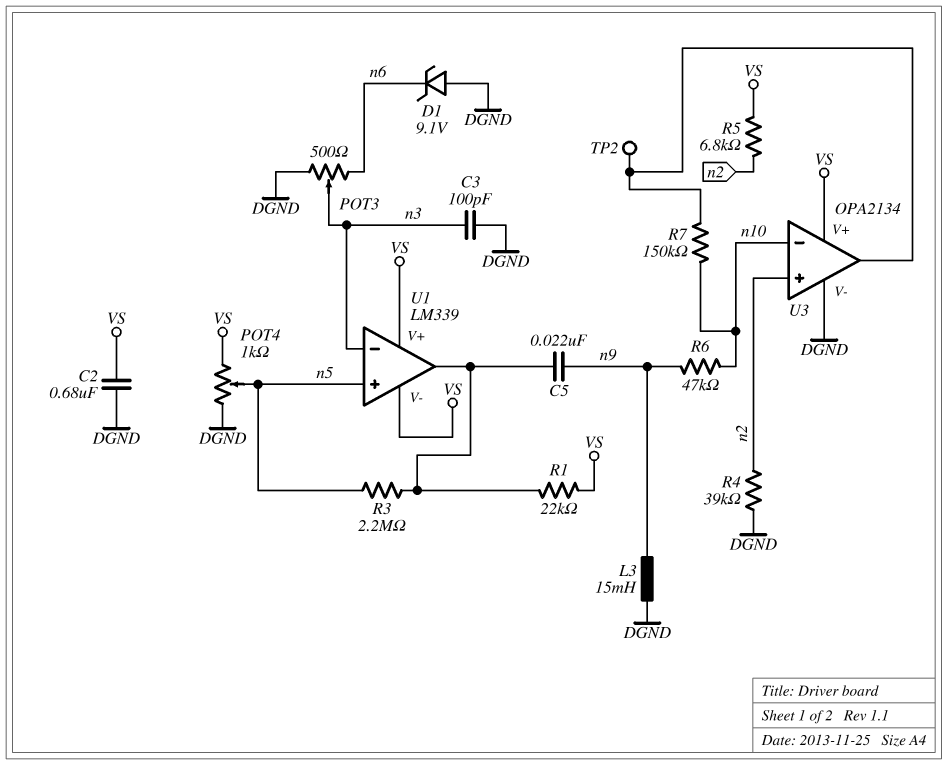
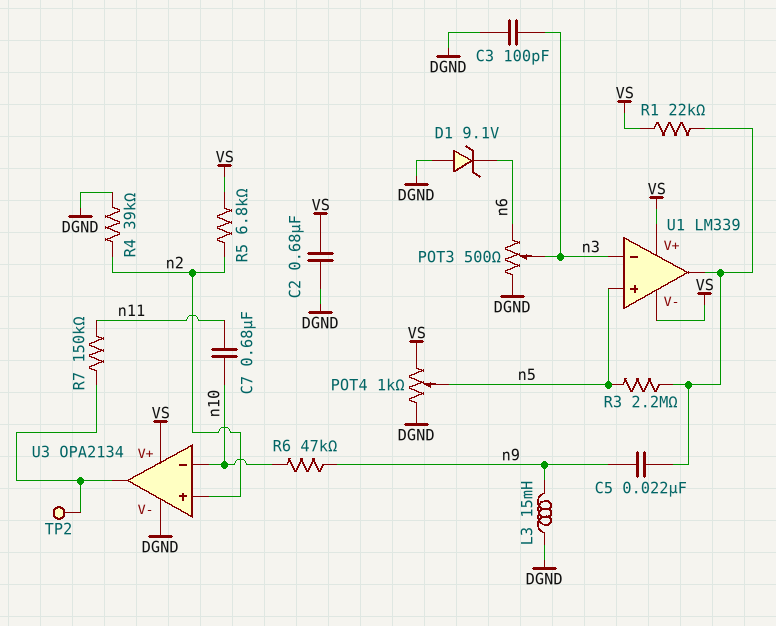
C7: none -> 680nF (n10, n11)
R7: 150k (U3/out, n10) -> 150k (U3/out, n11)

